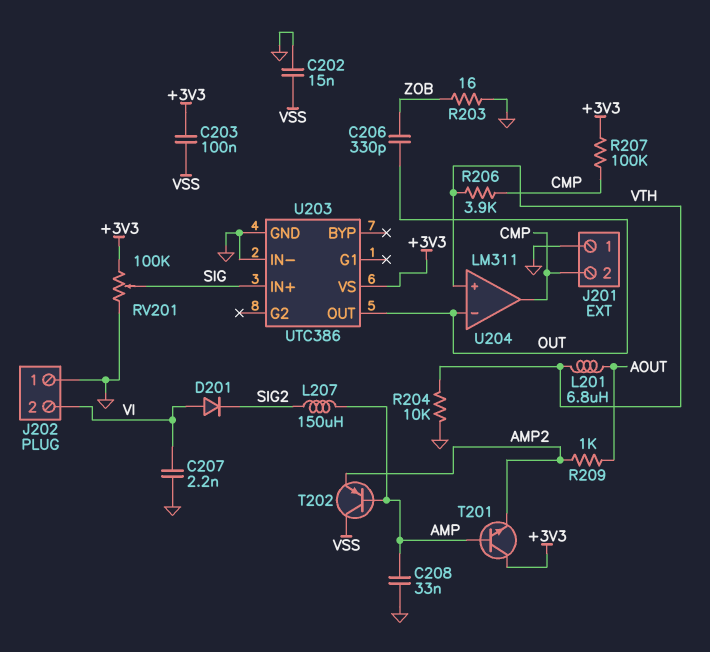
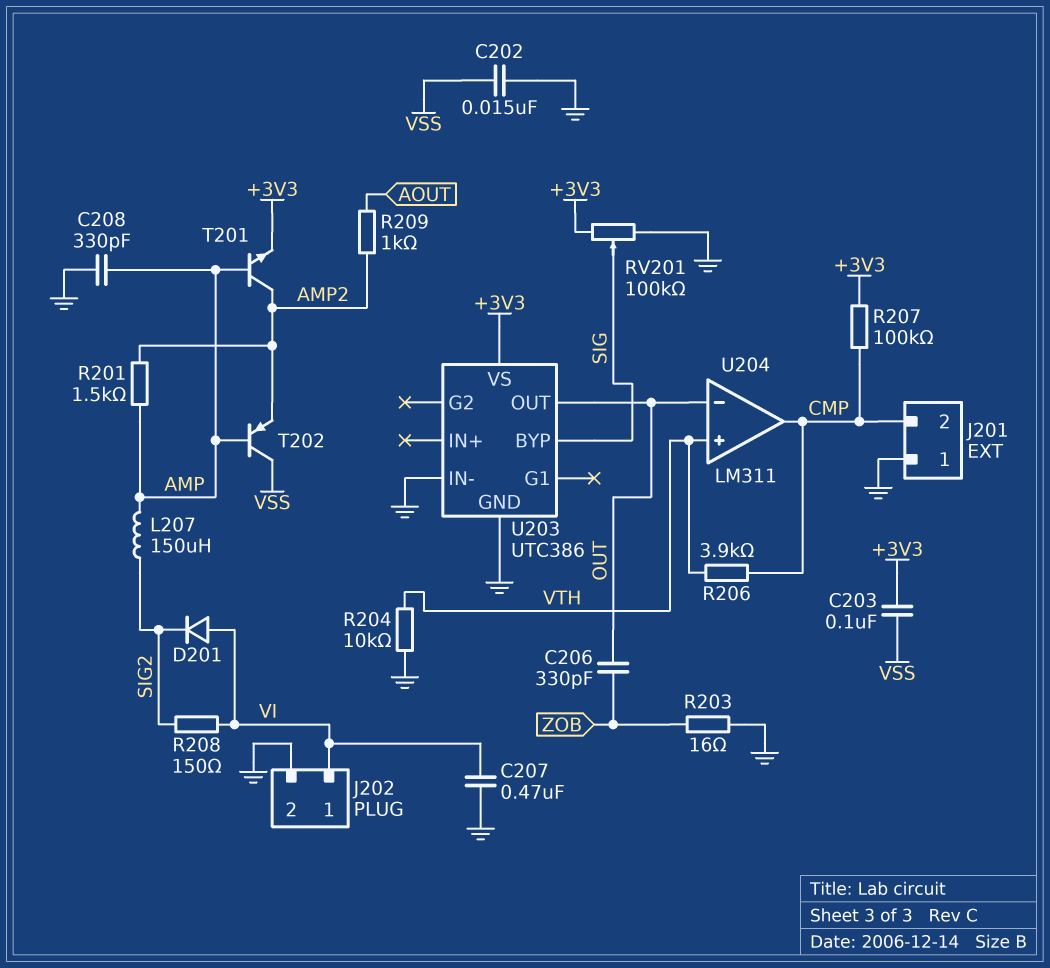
C207: 2.2nF (GND, VI) -> 470nF (GND, VI)
C208: 33nF (AMP, GND) -> 330pF (AMP, GND)
J202 pin 1: GND -> VI
J202 pin 2: VI -> GND
L201: 6.8uH (AOUT, VTH) -> none
R201: none -> 1.5k (AMP, AMP2)
R208: none -> 150 (SIG2, VI)
T201: NPN (B AMP, C +3V3, E AMP2) -> NPN (B AMP, C AMP2, E +3V3)
U203 pin BYP: none -> SIG
U203 pin IN+: SIG -> none

